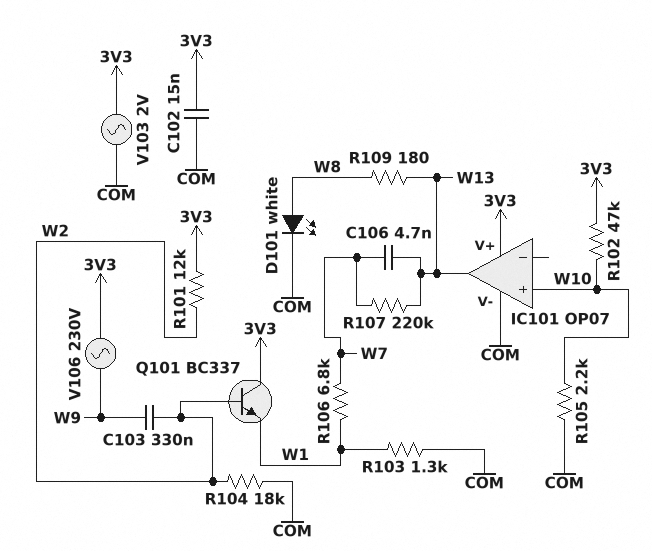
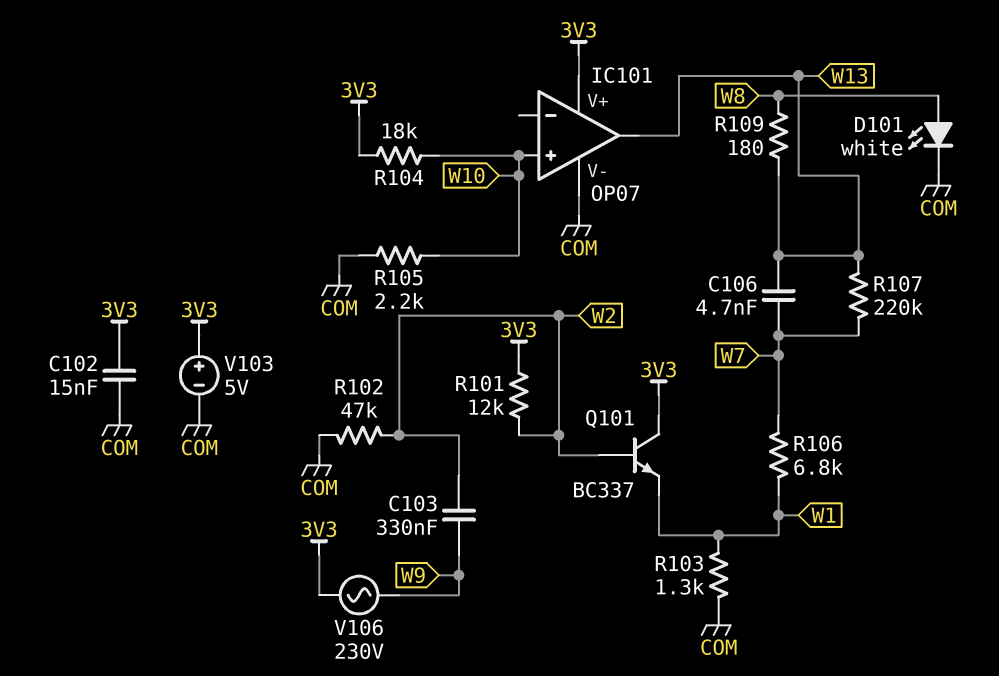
R102: 47k (3V3, W10) -> 47k (COM, W2)
R104: 18k (COM, W2) -> 18k (3V3, W10)
V103: AC 2V (3V3, COM) -> 5V (plus 3V3, minus COM)

